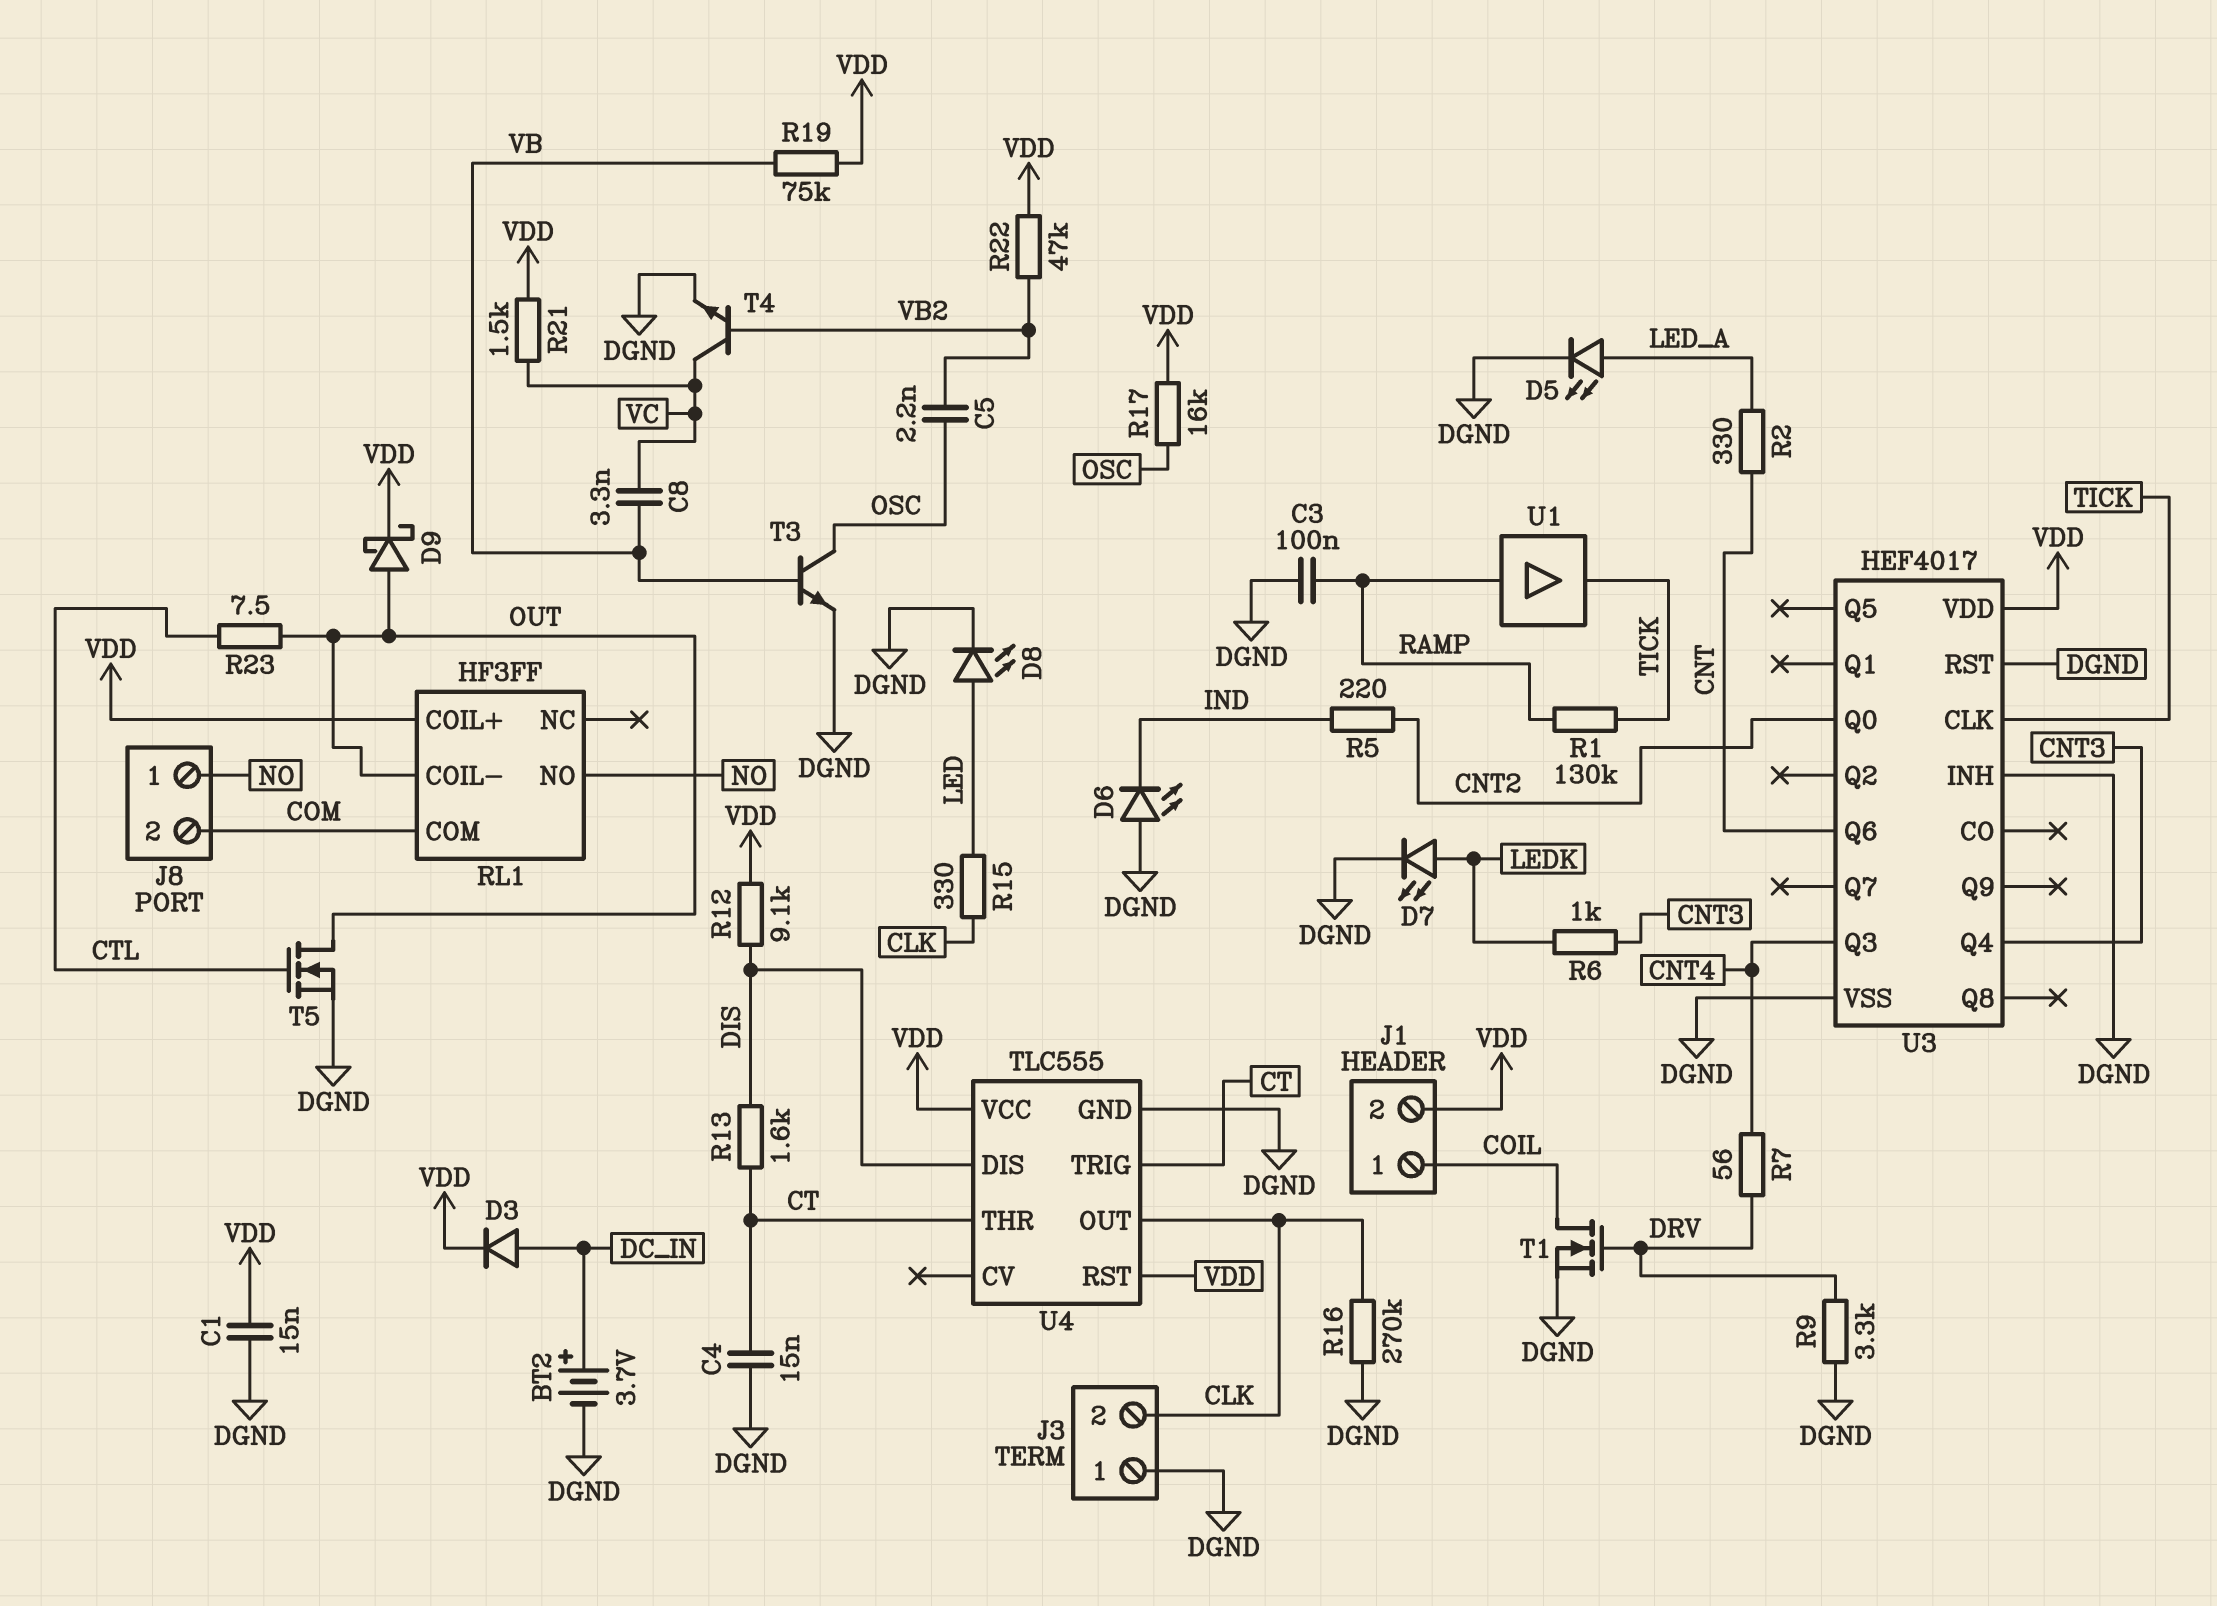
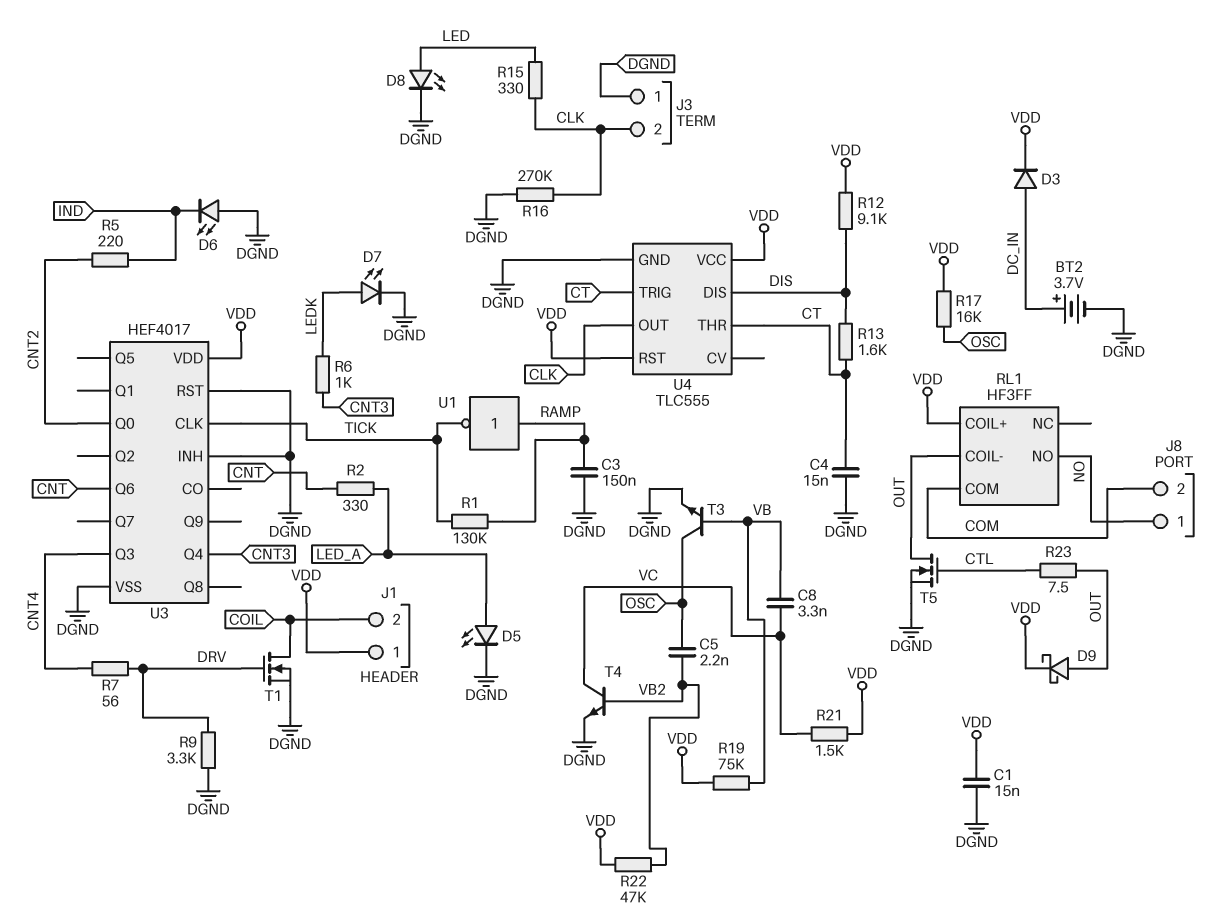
C3: 100nF (DGND, RAMP) -> 150nF (DGND, RAMP)
J1 pin 1: COIL -> VDD
J1 pin 2: VDD -> COIL
U1: buffer (in RAMP, out TICK) -> NOT (in RAMP, out TICK)

